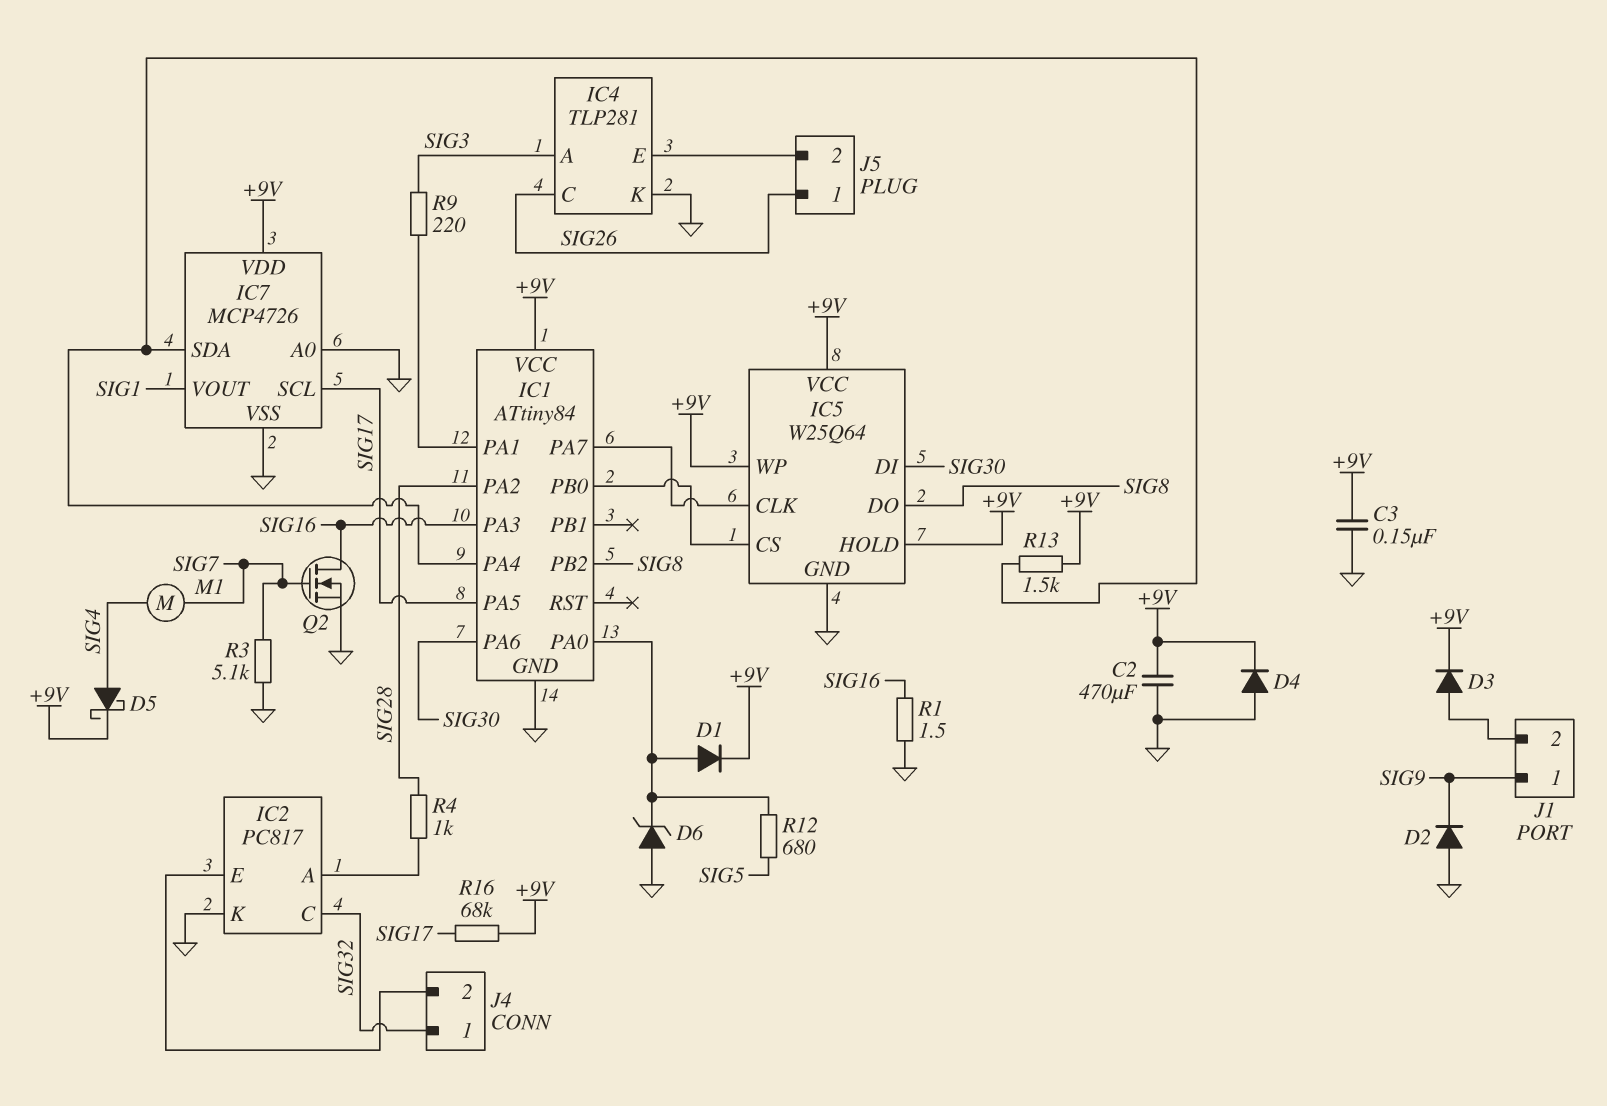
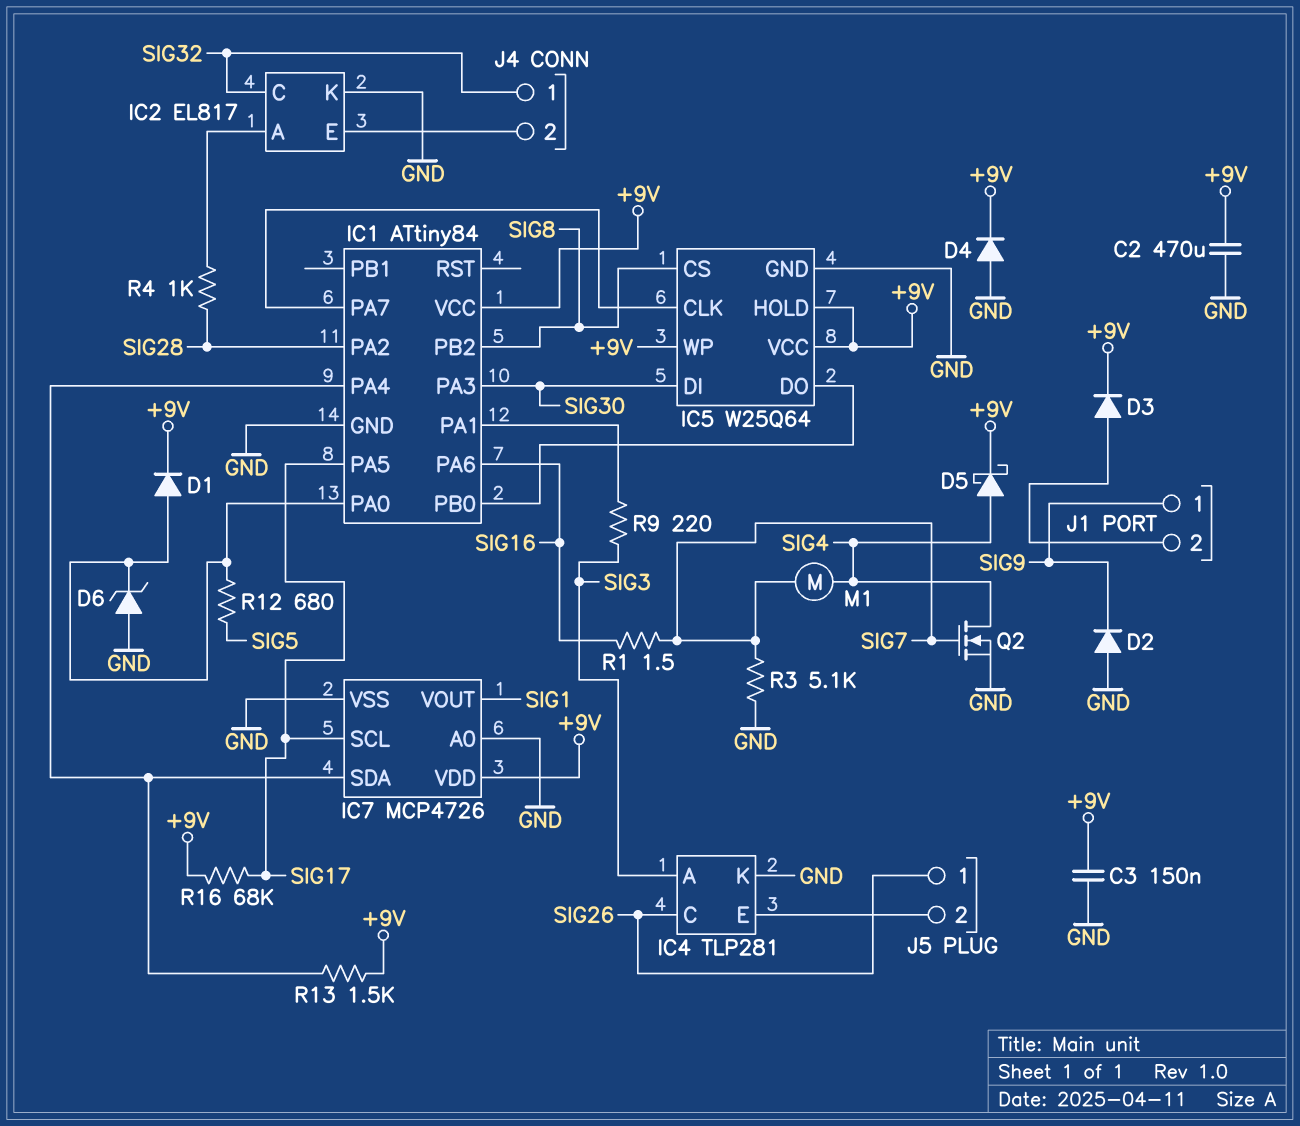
IC1 pin PA3: SIG16 -> SIG30
IC1 pin PA6: SIG30 -> SIG16
IC2: PC817 -> EL817
IC5 pin CS: IC1/PB0 -> SIG8
IC5 pin DO: SIG8 -> IC1/PB0
Q2: NMOS (G SIG7, D SIG16, S GND) -> NMOS (G SIG7, D SIG4, S GND)
R1: 1.5 (GND, SIG16) -> 1.5 (SIG7, SIG16)

